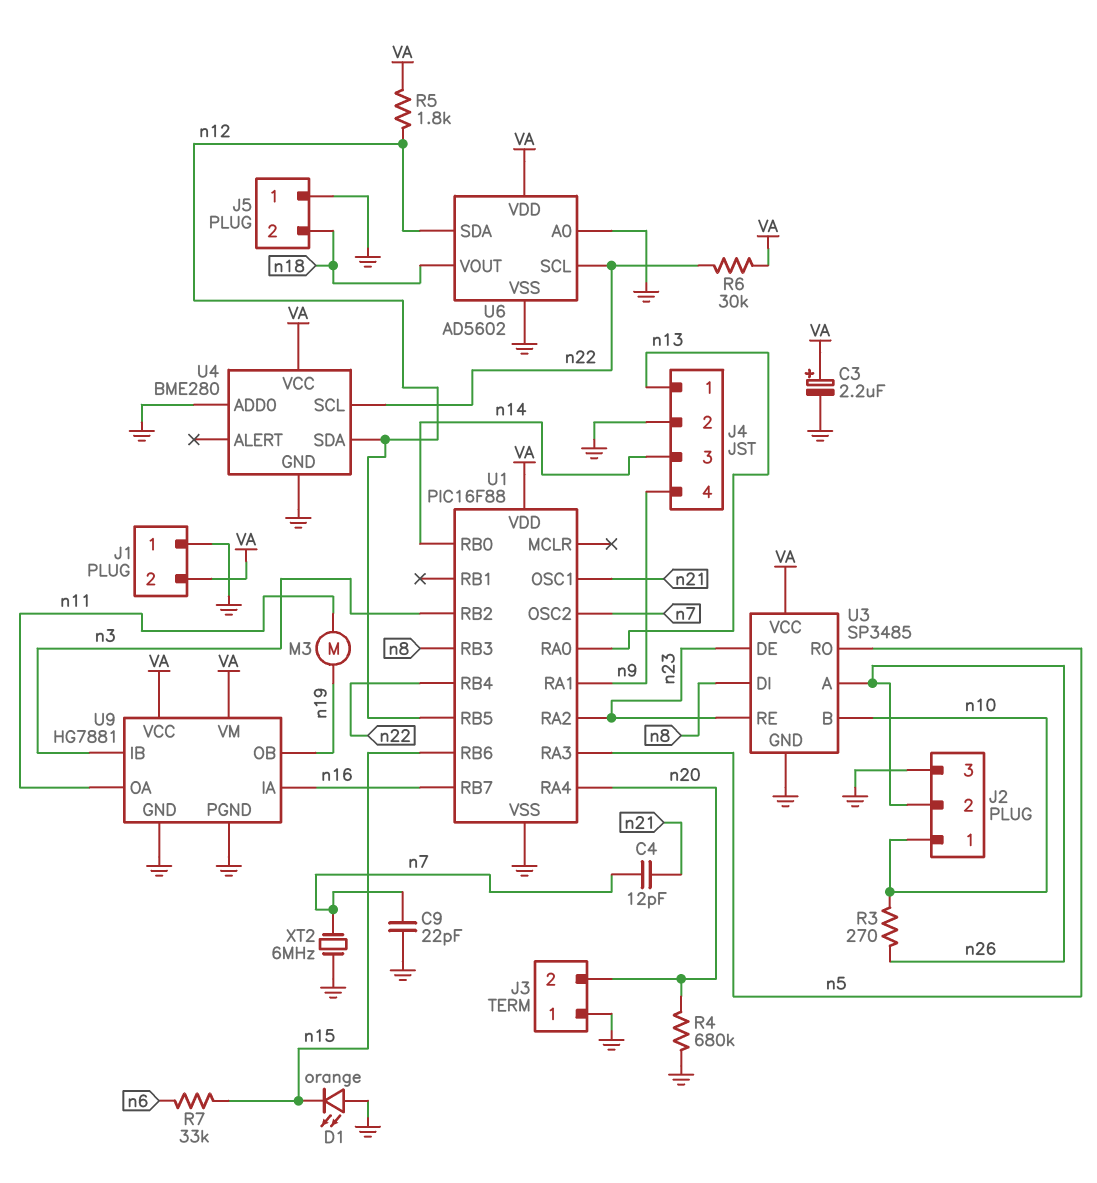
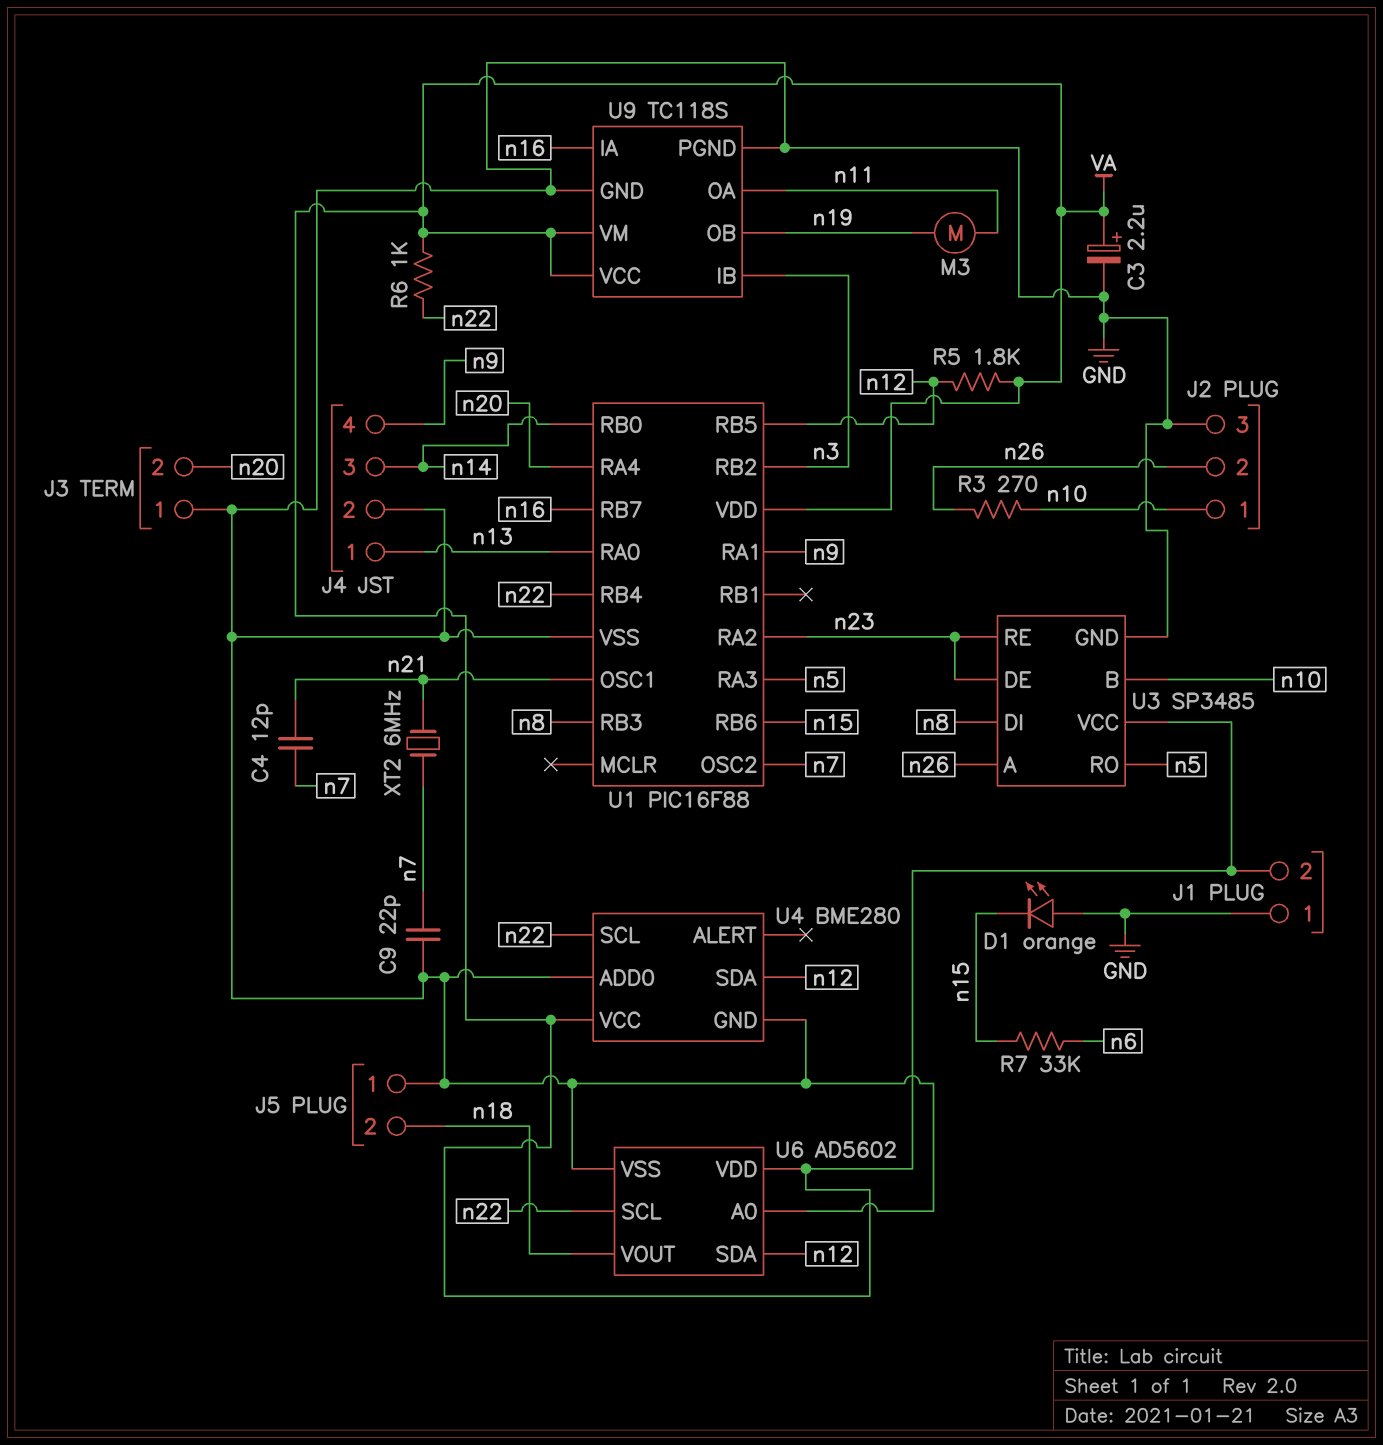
R4: 680k (GND, n20) -> none
R6: 30k (VA, n22) -> 1k (VA, n22)
U9: HG7881 -> TC118S
XT2: 6MHz (GND, n7) -> 6MHz (n7, n21)

